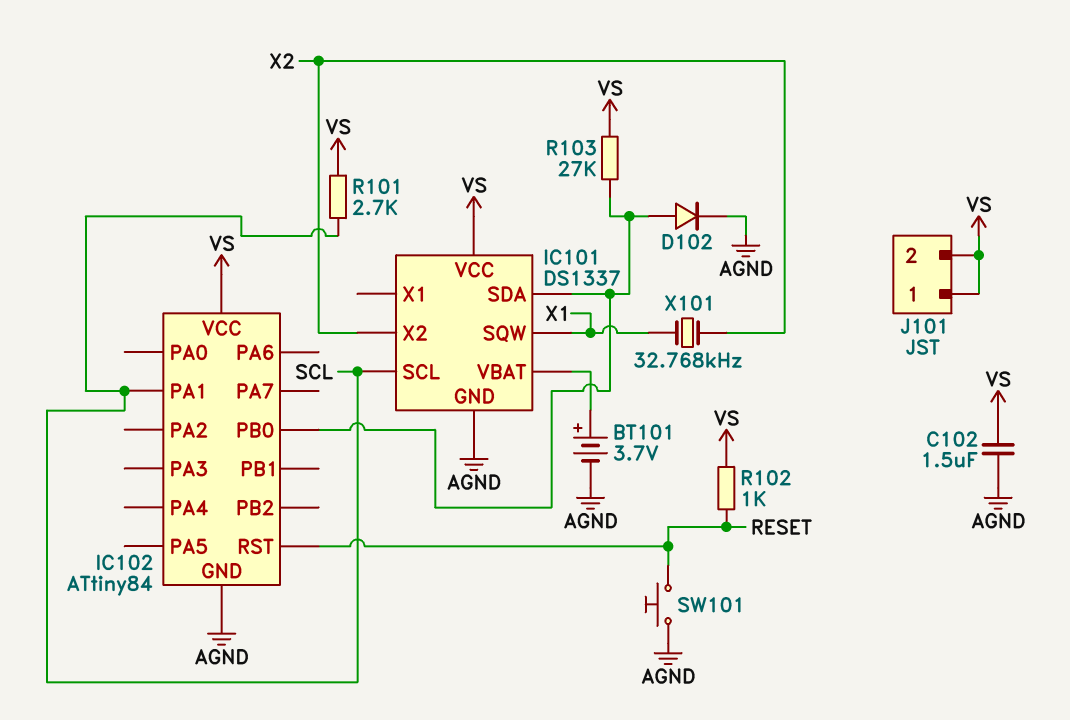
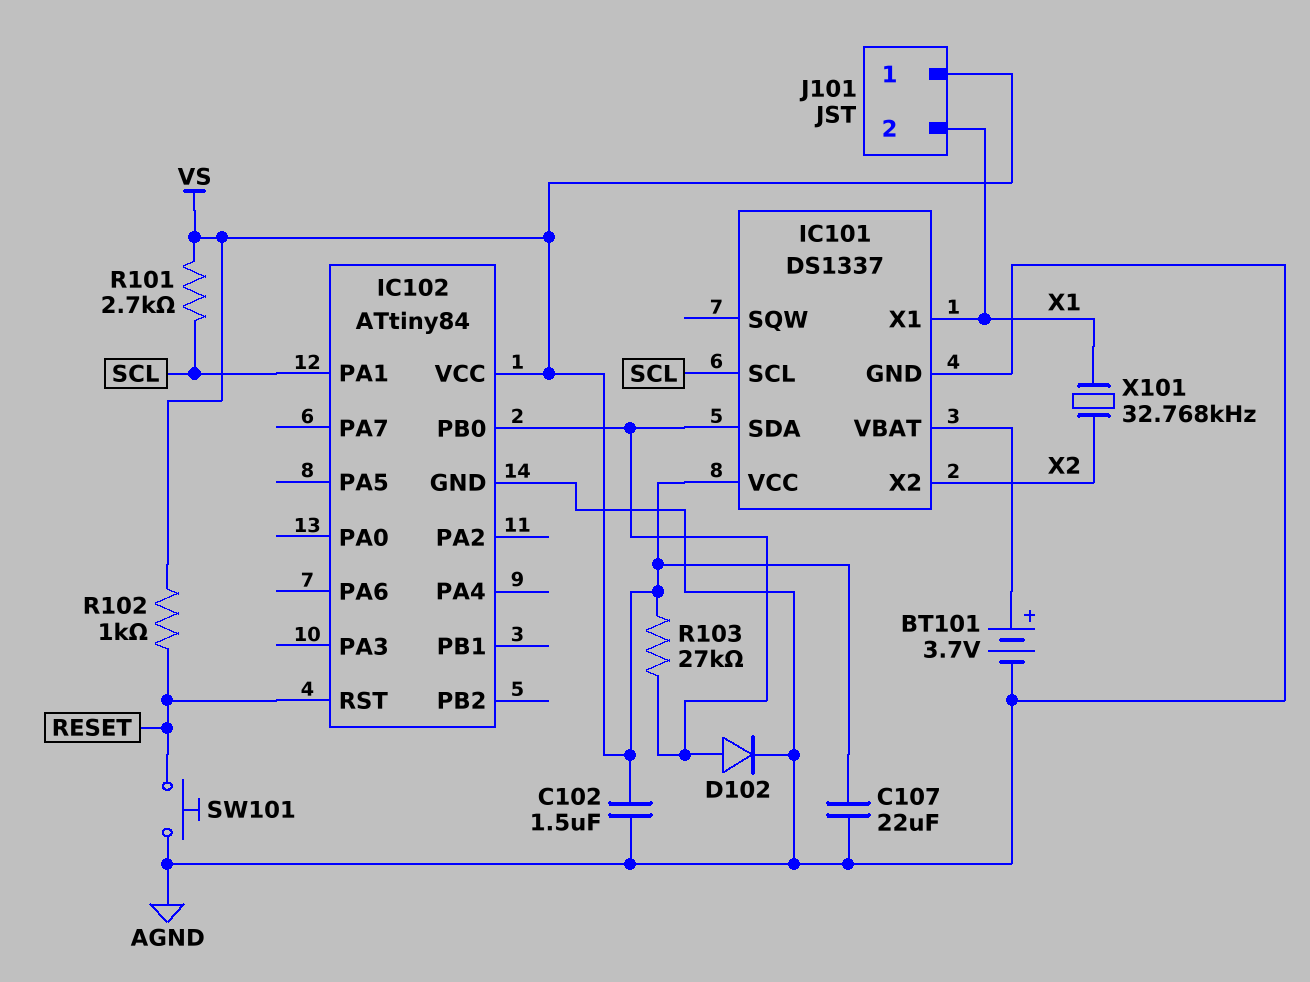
C107: none -> 22uF (AGND, VS)
IC101 pin SQW: X1 -> none
IC101 pin X1: none -> X1
J101 pin 2: VS -> X1

